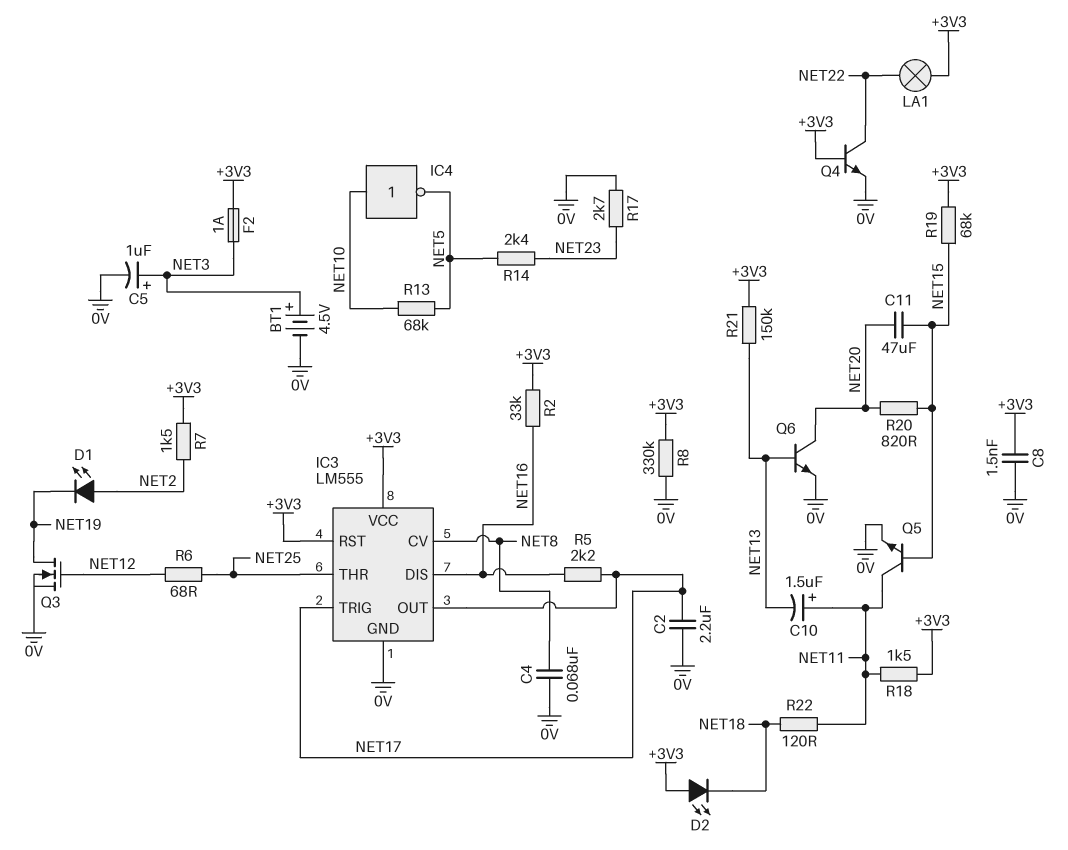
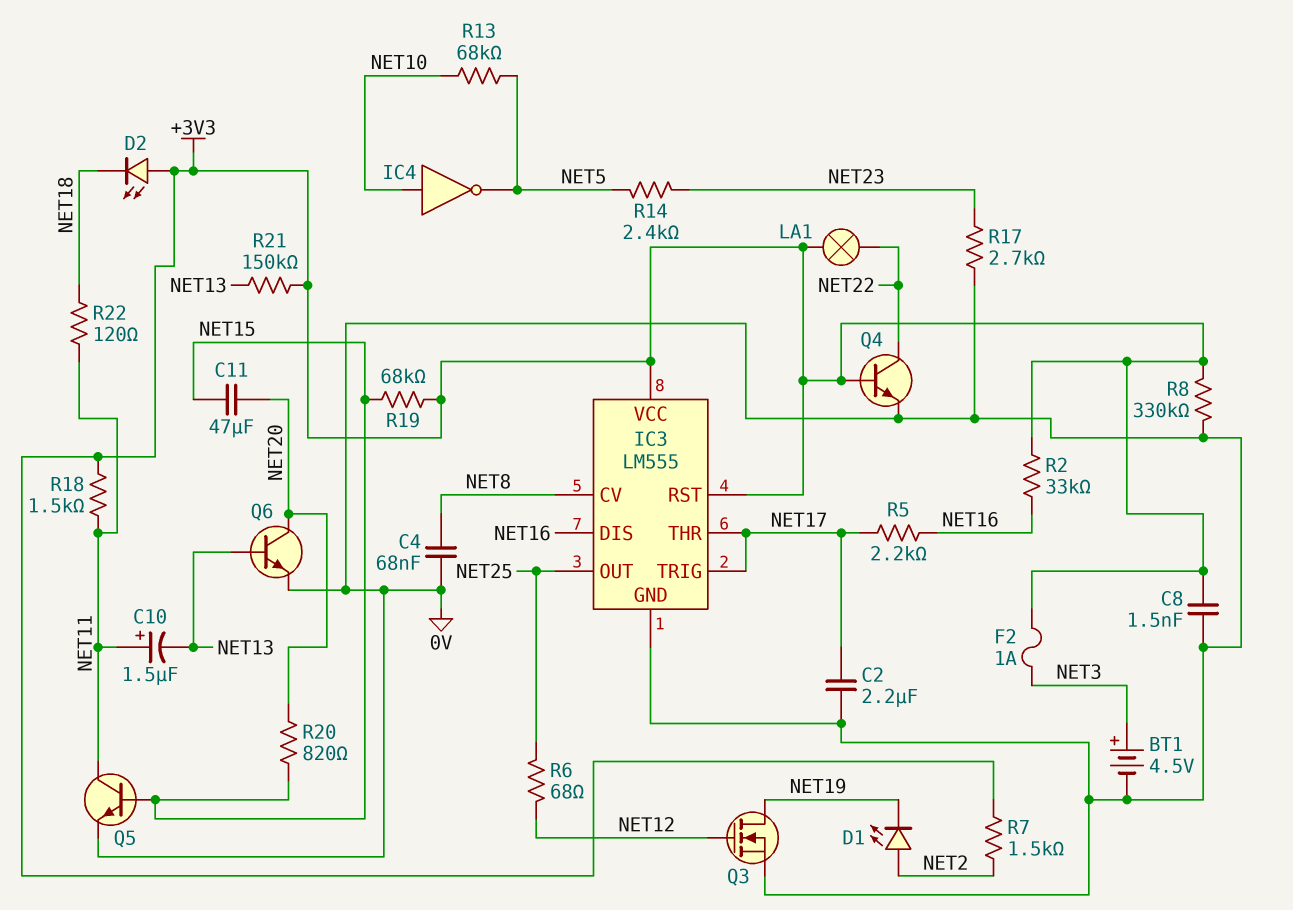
C5: 1uF (plus NET3, minus 0V) -> none
IC3 pin OUT: NET17 -> NET25
IC3 pin THR: NET25 -> NET17

